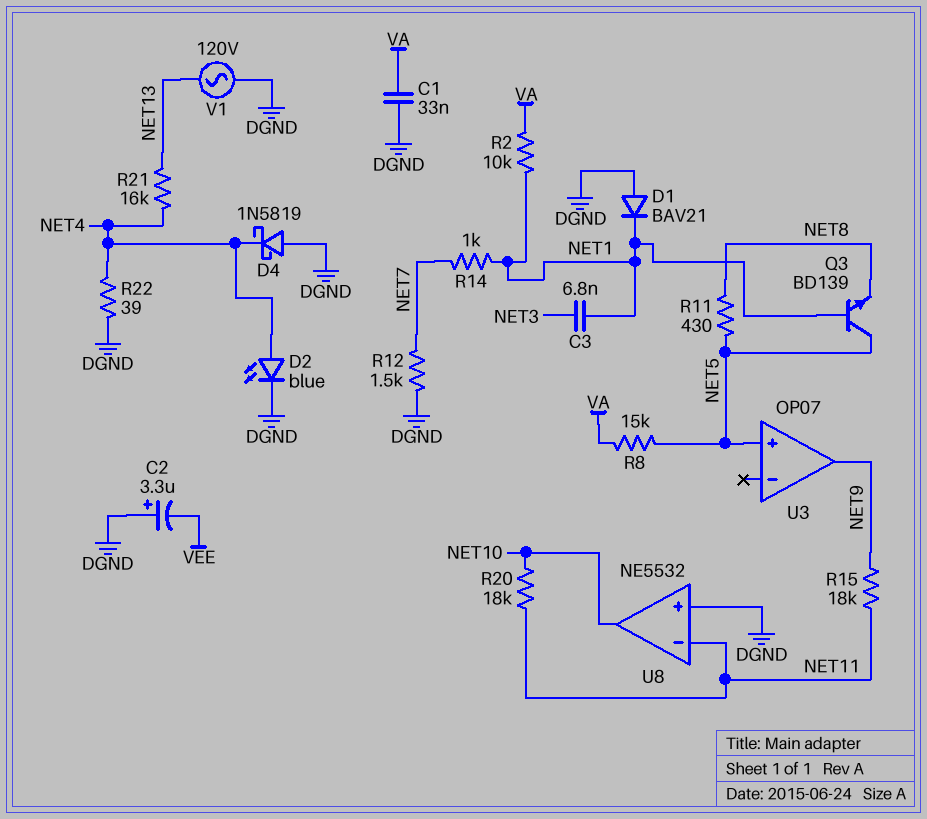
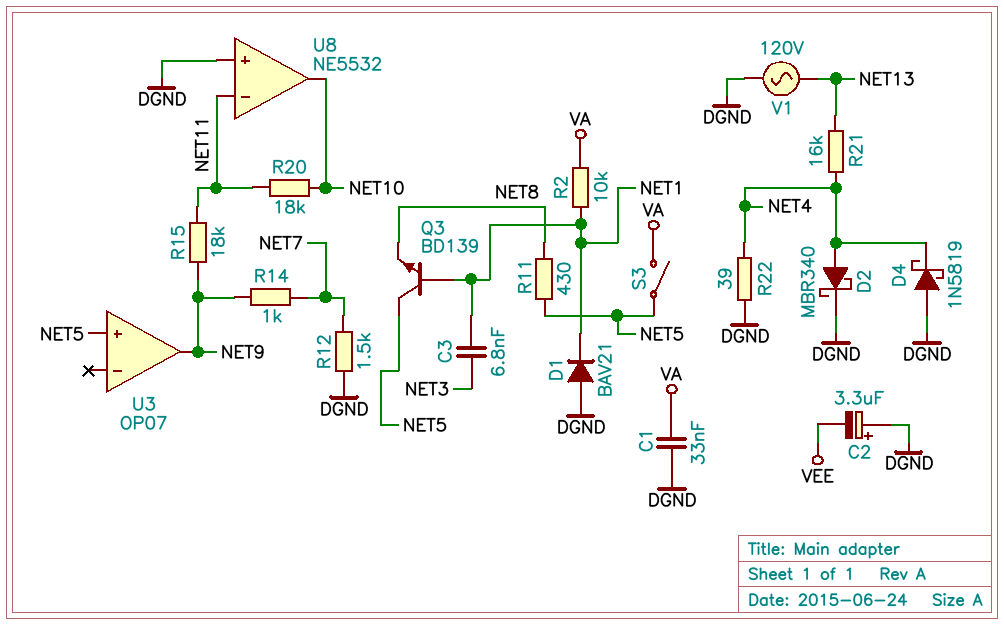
D2: LED blue (A NET4, K DGND) -> schottky MBR340 (A NET4, K DGND)
R8: 15k (NET5, VA) -> none
R14: 1k (NET1, NET7) -> 1k (NET7, NET9)
S3: none -> switch (NET5, VA)

